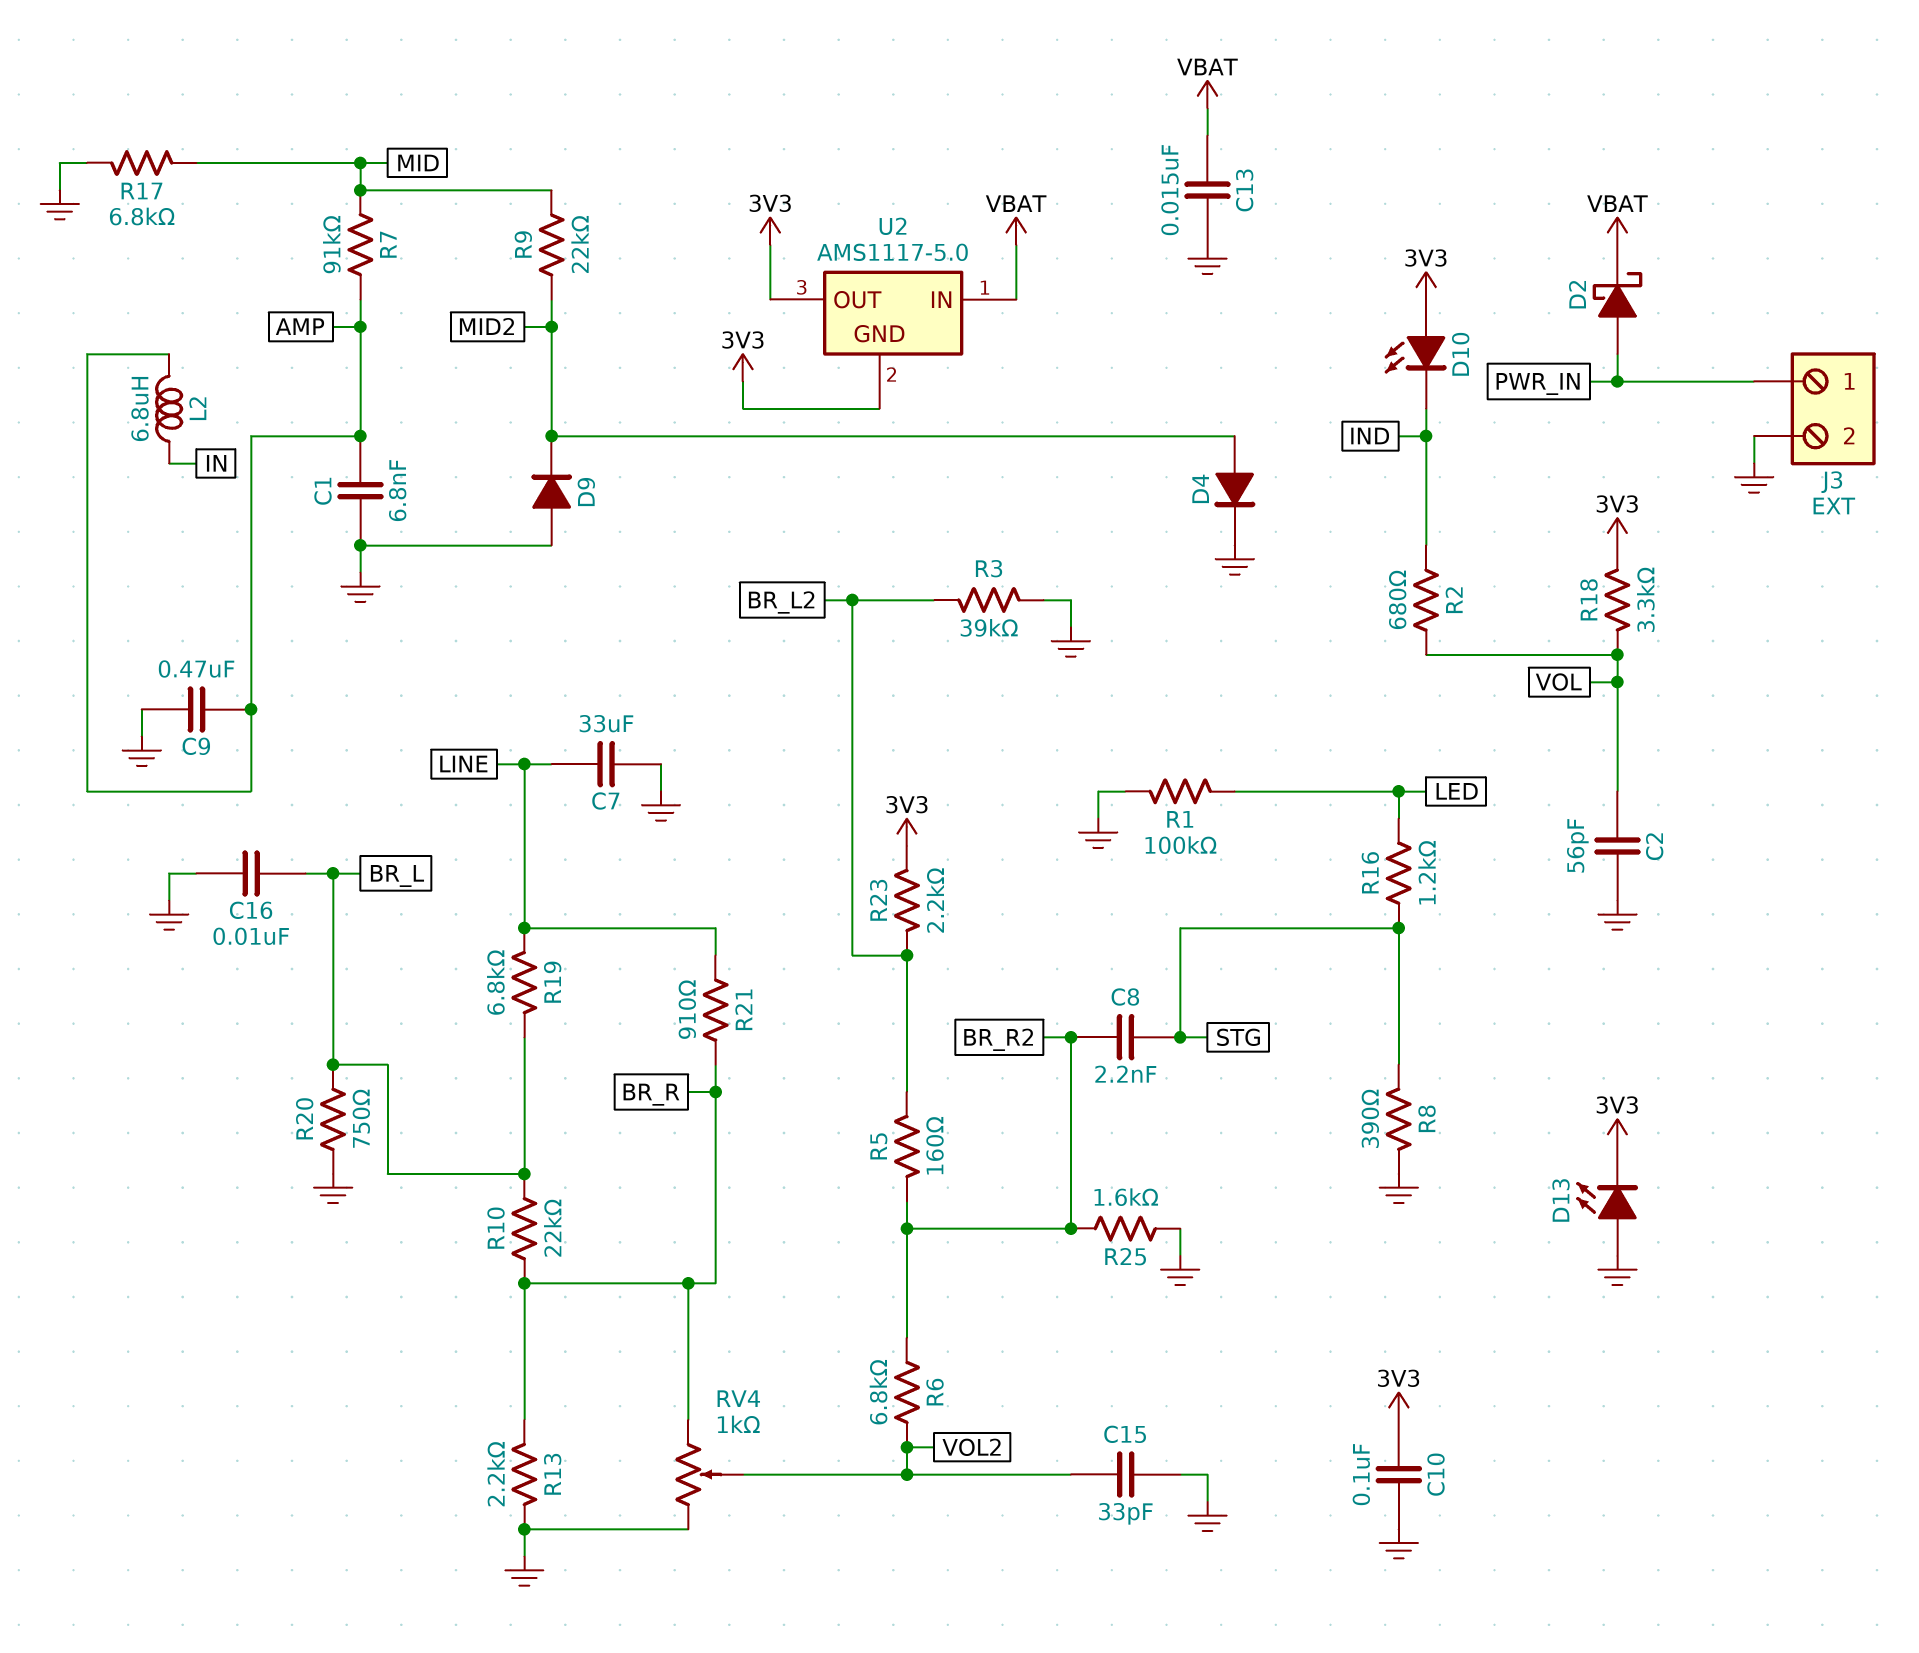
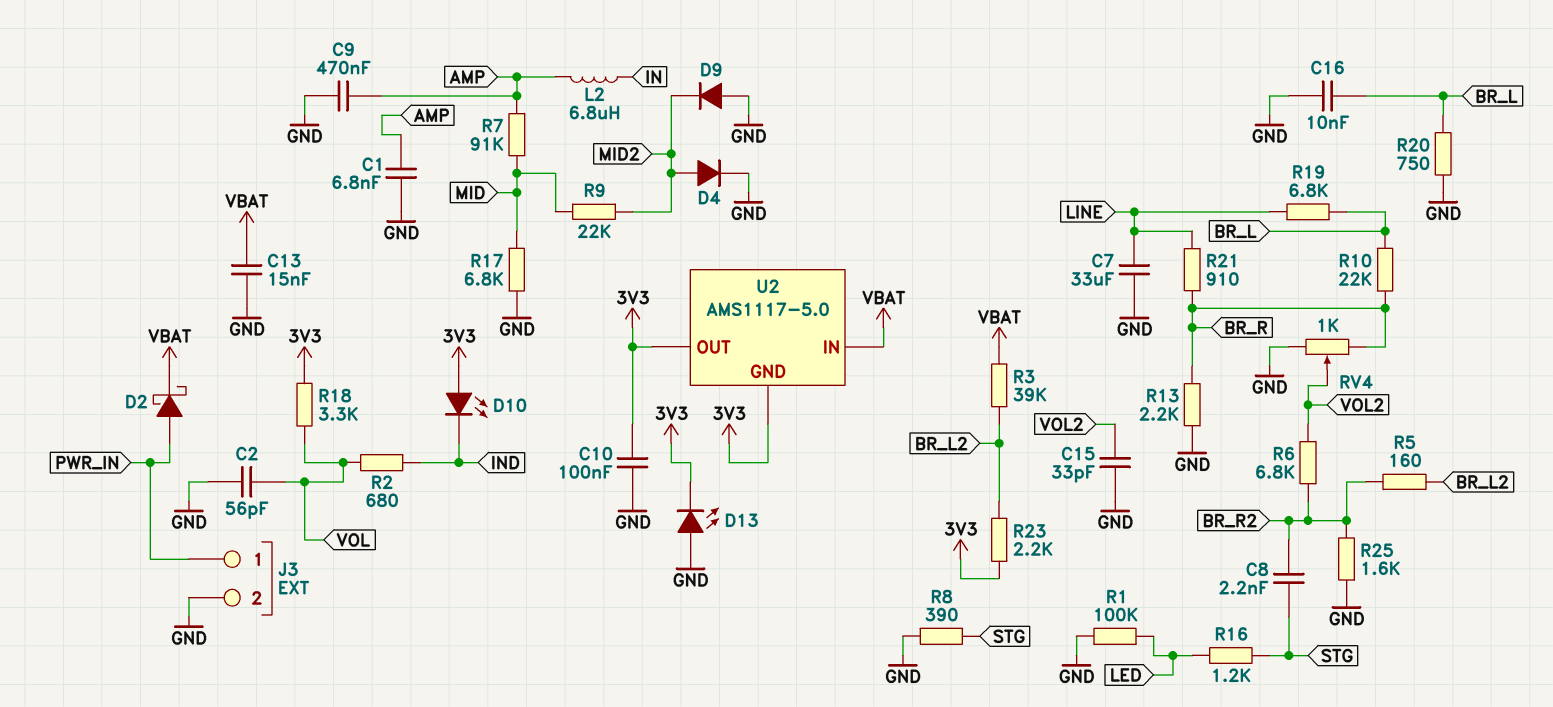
R3: 39k (BR_L2, GND) -> 39k (BR_L2, VBAT)

